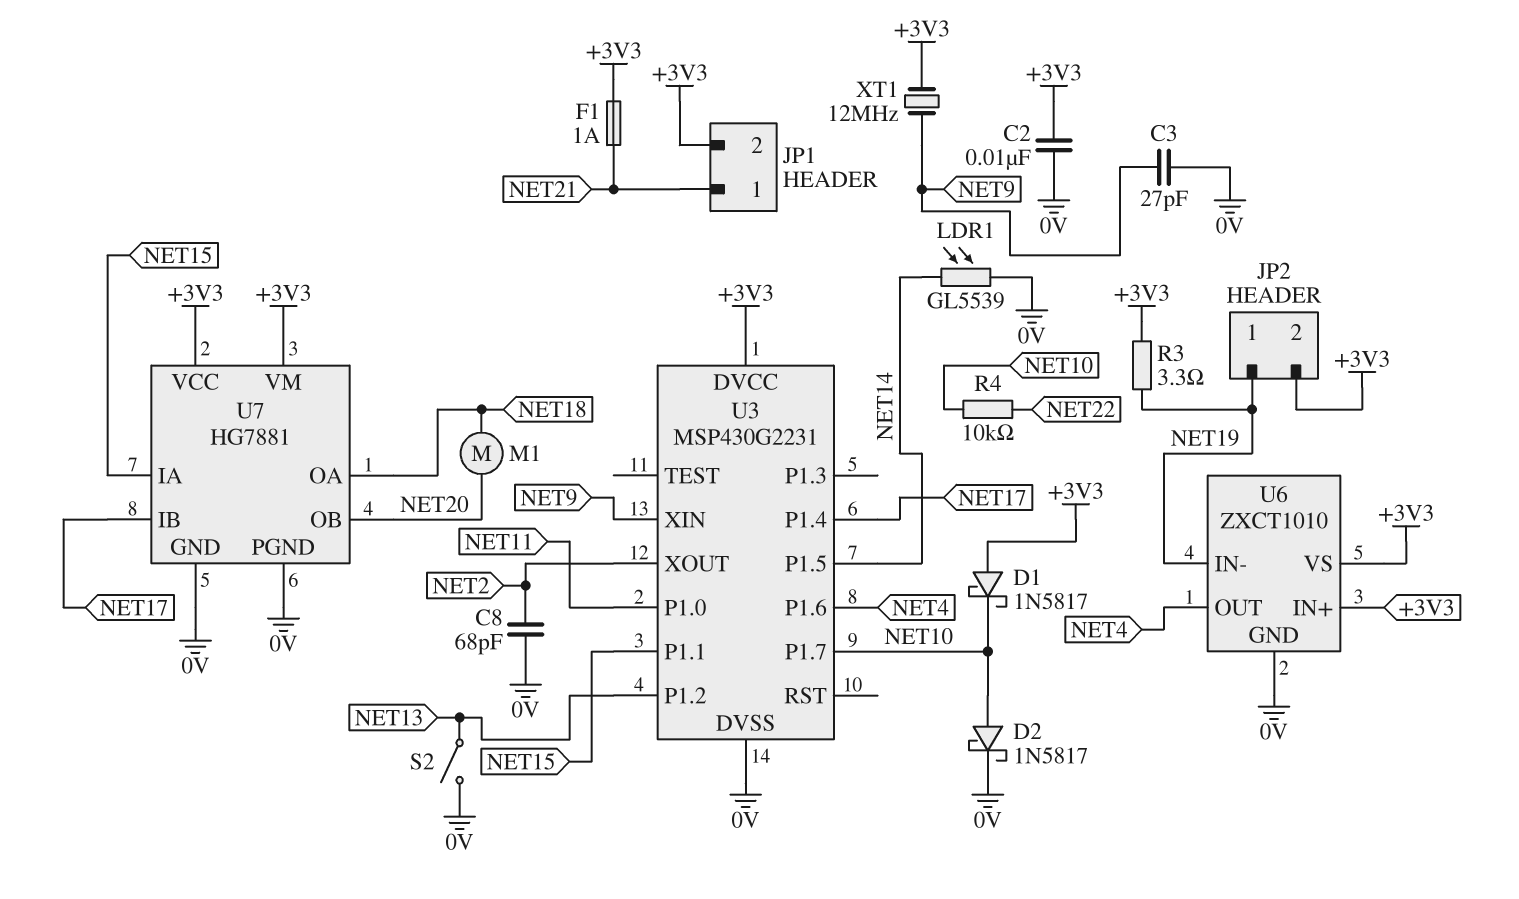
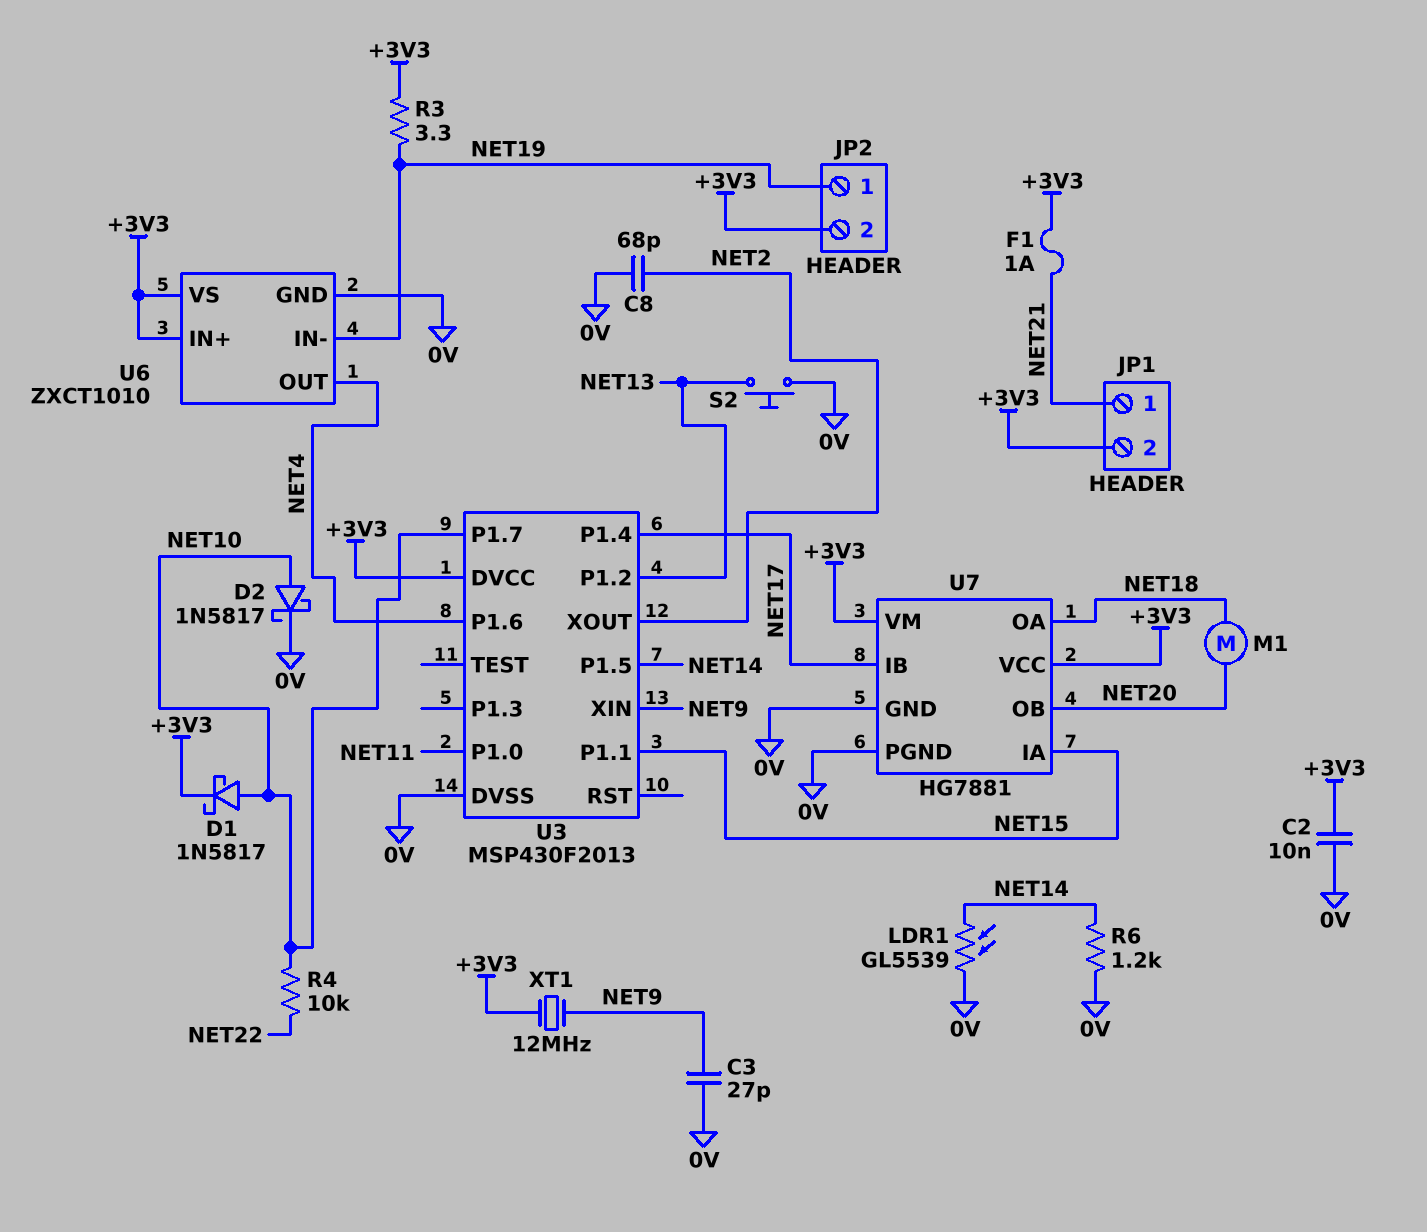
D1: schottky 1N5817 (A +3V3, K NET10) -> schottky 1N5817 (A NET10, K +3V3)
R6: none -> 1.2k (0V, NET14)
S2: switch (0V, NET13) -> button (0V, NET13)
U3: MSP430G2231 -> MSP430F2013

